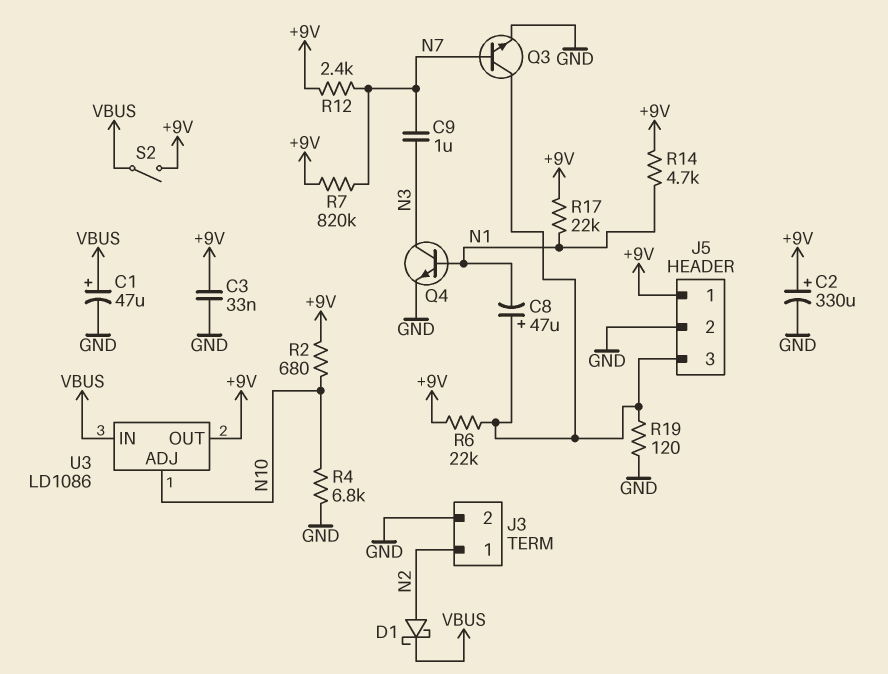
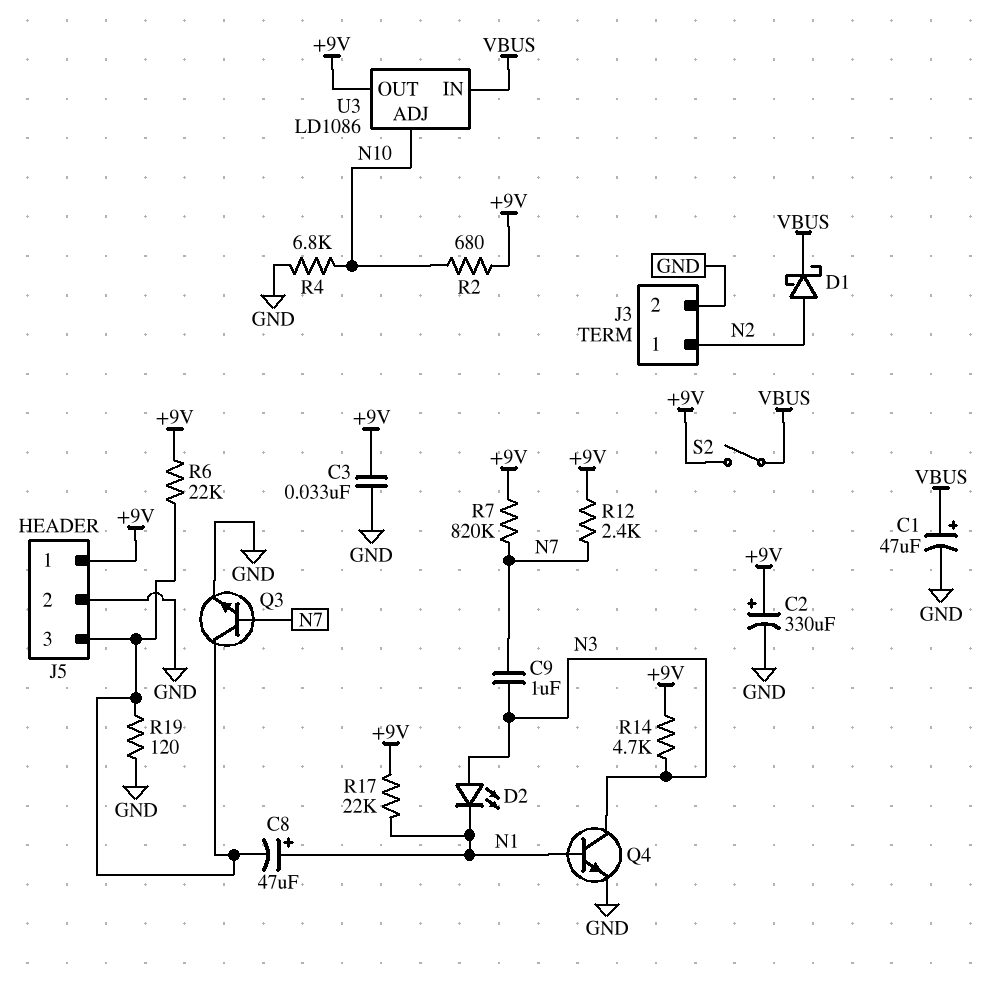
C8: 47uF (plus J5/3, minus N1) -> 47uF (plus N1, minus J5/3)
D2: none -> LED (A N3, K N1)
R14: 4.7k (+9V, N1) -> 4.7k (+9V, N3)

